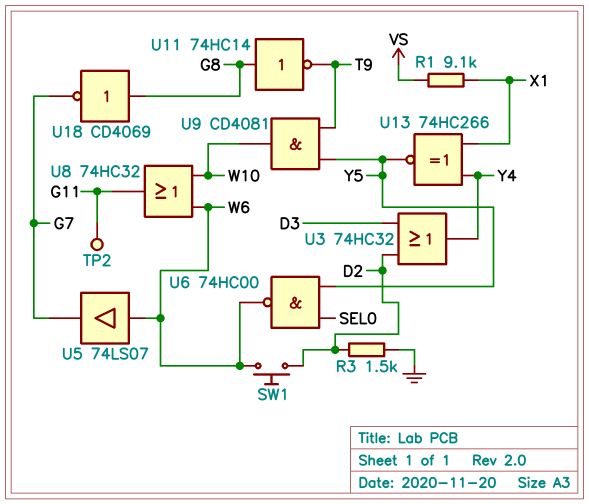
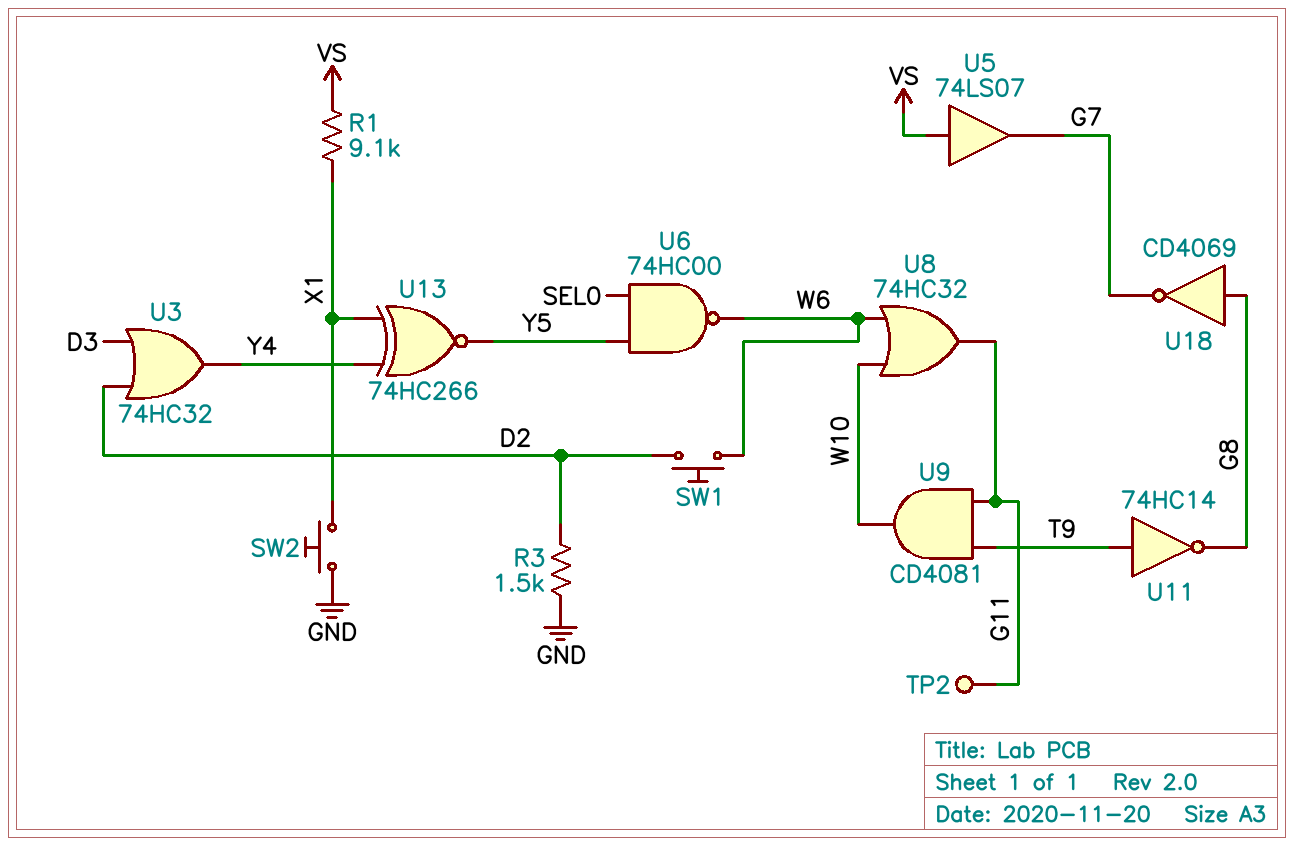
SW2: none -> button (GND, X1)
U5: buffer 74LS07 (in W6, out G7) -> buffer 74LS07 (in VS, out G7)
U9: AND CD4081 (in T9, in Y5, out W10) -> AND CD4081 (in G11, in T9, out W10)
U11: NOT 74HC14 (in G8, out T9) -> NOT 74HC14 (in T9, out G8)

